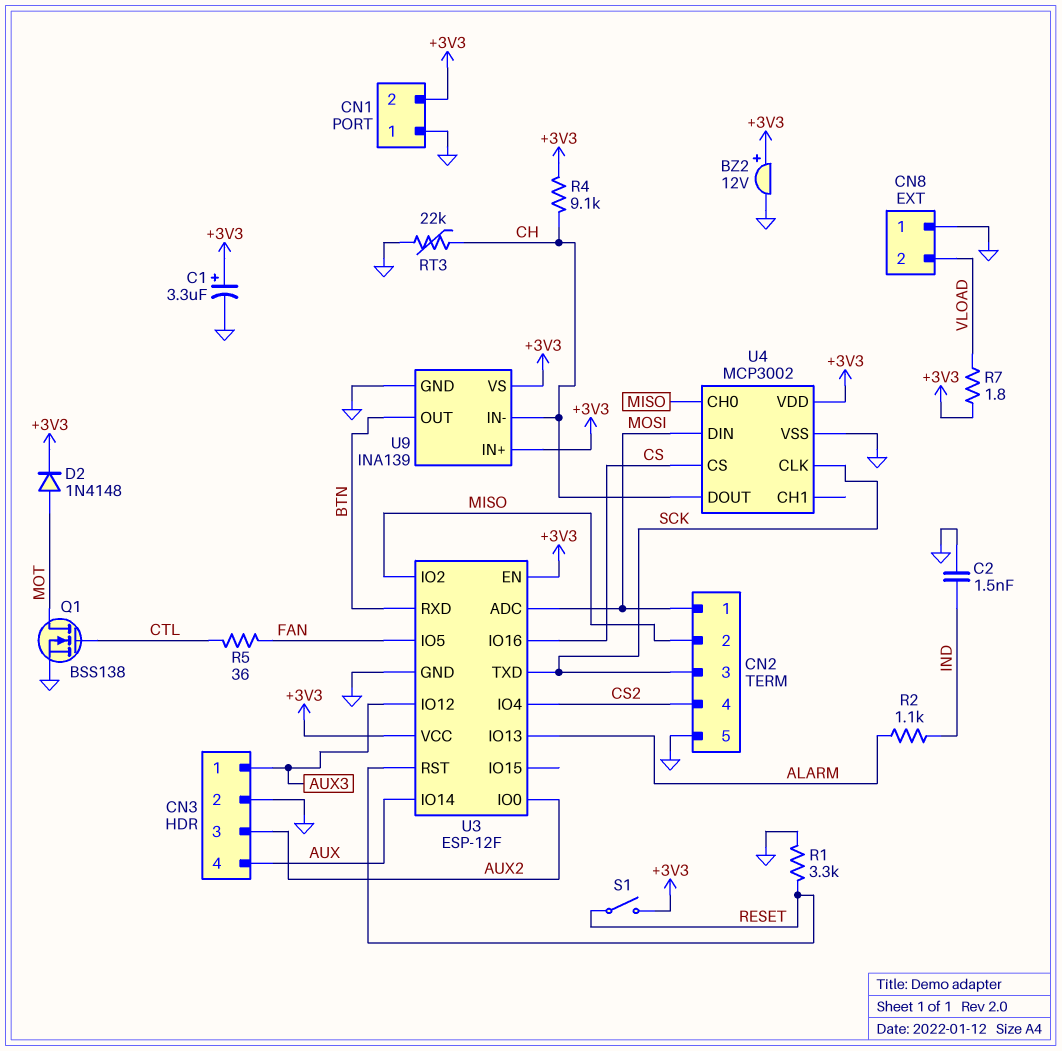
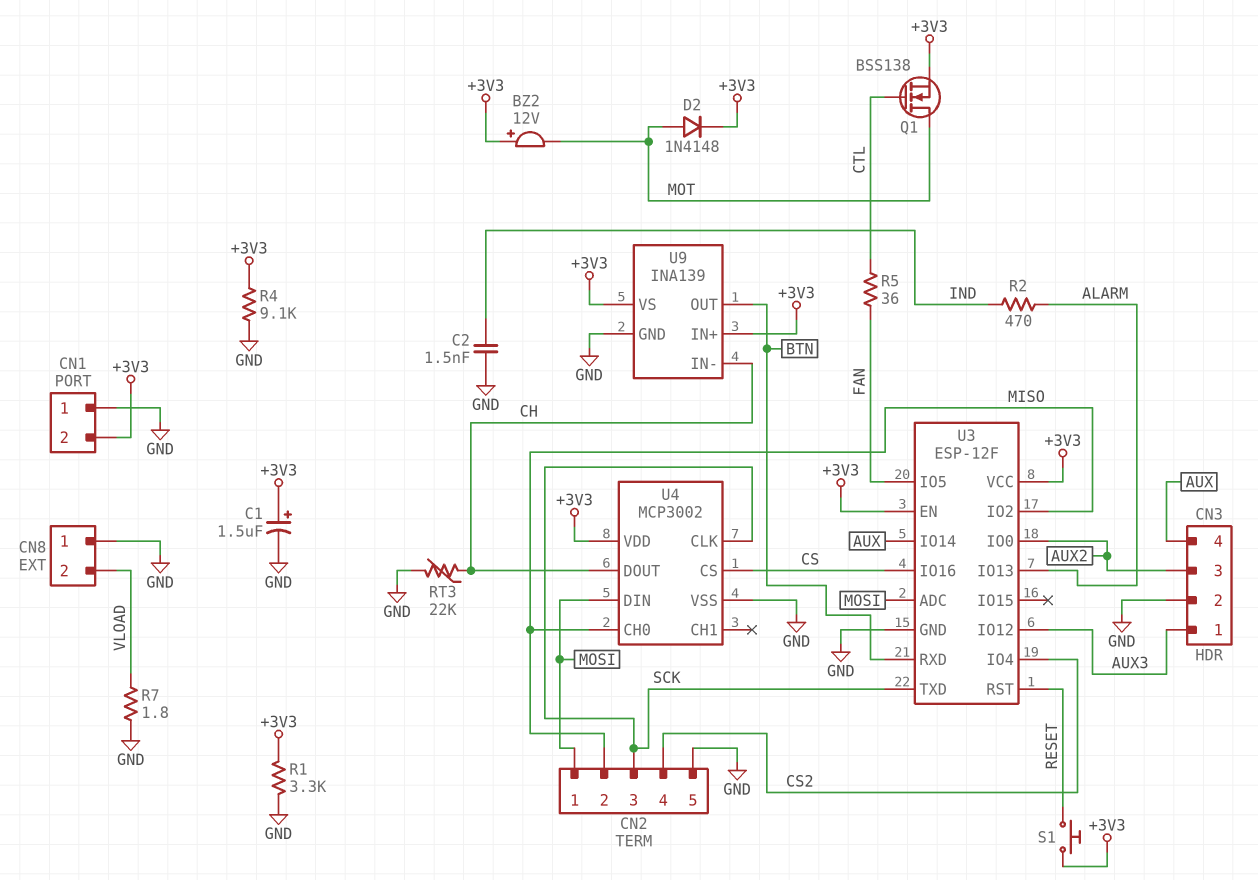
BZ2: buzzer 12V (plus +3V3, minus GND) -> buzzer 12V (plus +3V3, minus MOT)
C1: 3.3uF (plus +3V3, minus GND) -> 1.5uF (plus +3V3, minus GND)
Q1: NMOS BSS138 (G CTL, D MOT, S GND) -> NMOS BSS138 (G CTL, D MOT, S +3V3)
R1: 3.3k (GND, RESET) -> 3.3k (+3V3, GND)
R2: 1.1k (ALARM, IND) -> 470 (ALARM, IND)
R4: 9.1k (+3V3, CH) -> 9.1k (+3V3, GND)
R7: 1.8 (+3V3, VLOAD) -> 1.8 (GND, VLOAD)
S1: switch (+3V3, RESET) -> button (+3V3, RESET)

